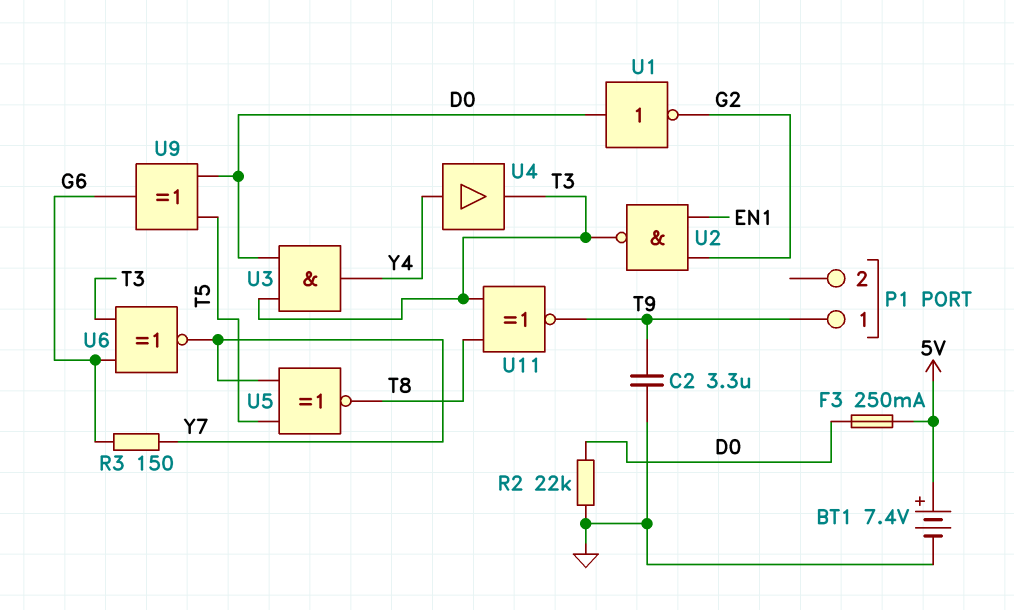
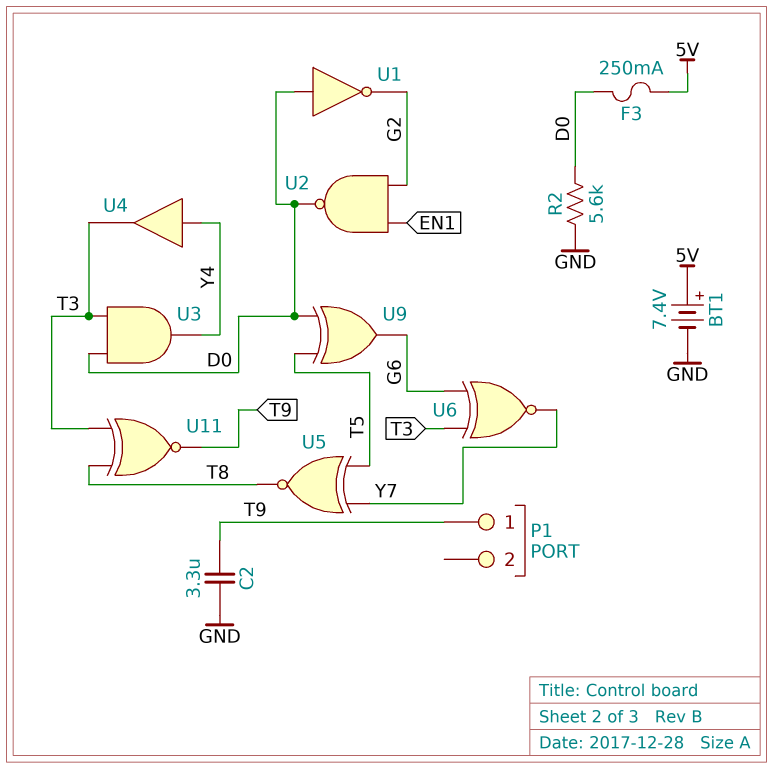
R2: 22k (D0, GND) -> 5.6k (D0, GND)
R3: 150 (G6, Y7) -> none
U2: NAND (in EN1, in G2, out T3) -> NAND (in EN1, in G2, out D0)

